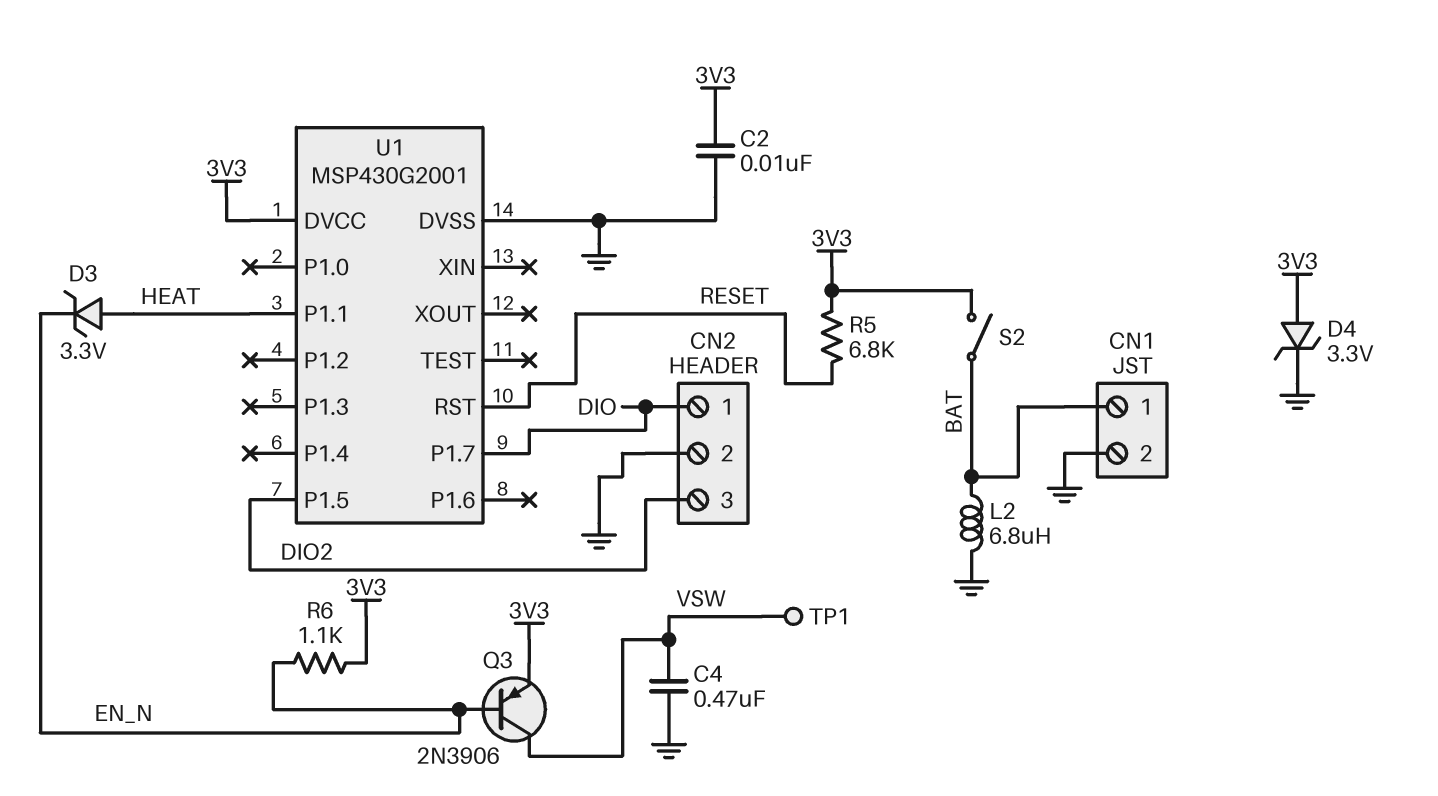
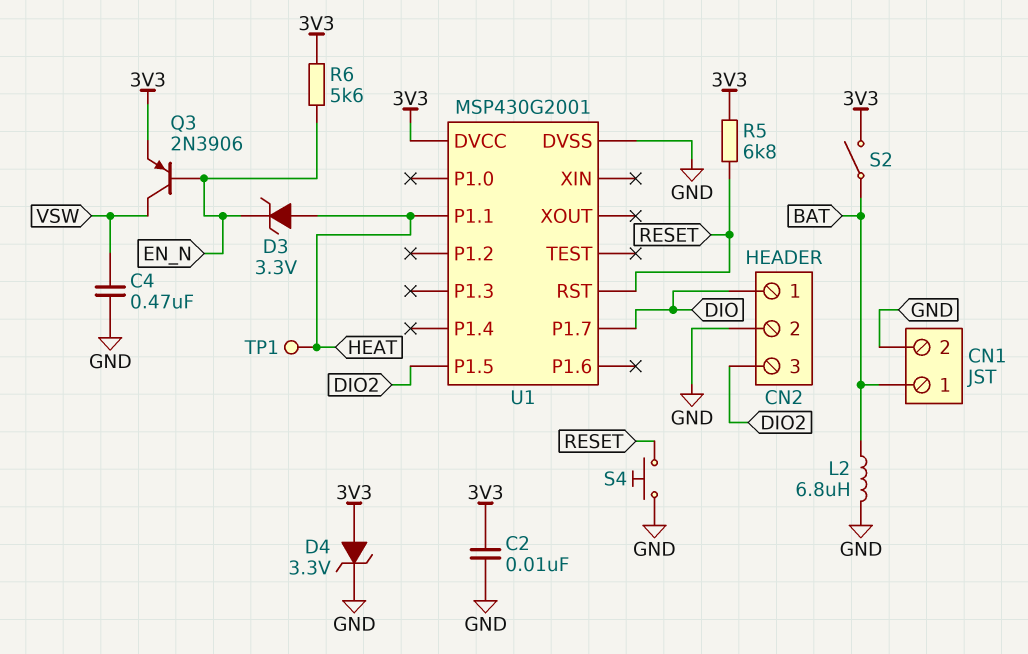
R6: 1.1k (3V3, EN_N) -> 5.6k (3V3, EN_N)
S4: none -> button (GND, RESET)
TP1: test point (VSW) -> test point (HEAT)

